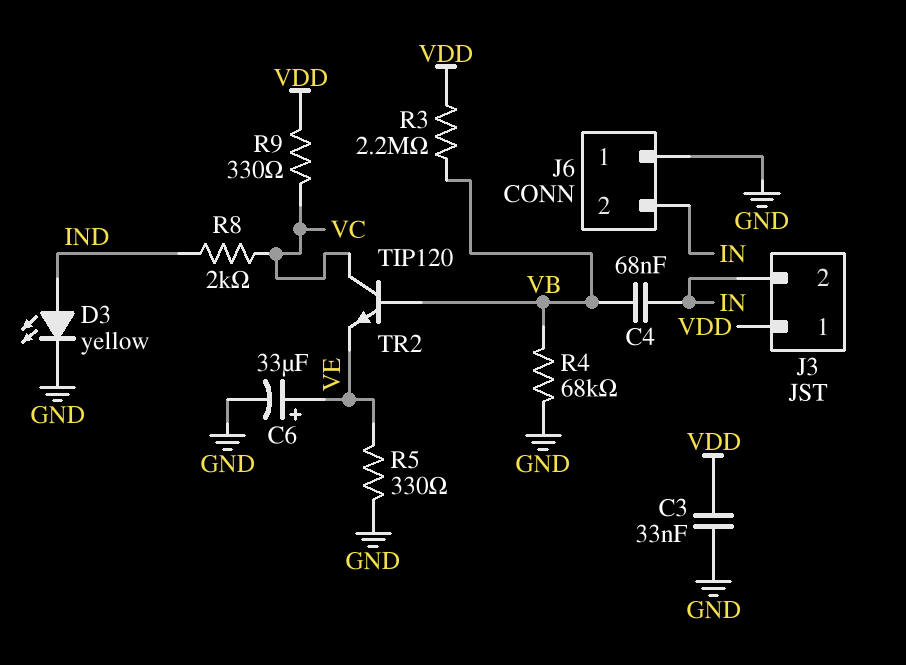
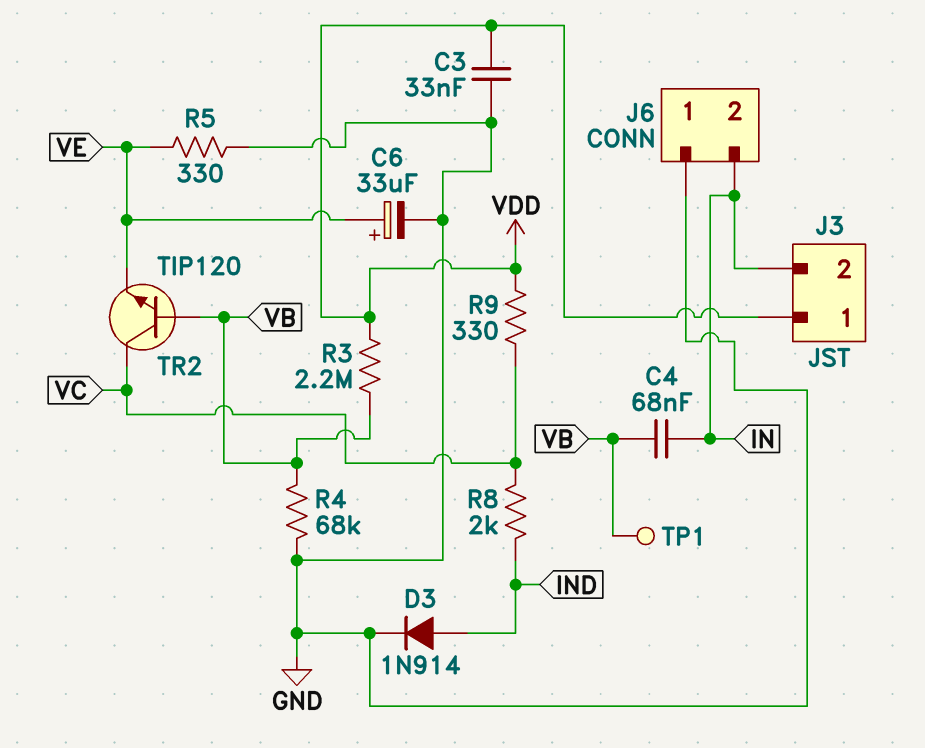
D3: LED yellow (A IND, K GND) -> diode 1N914 (A IND, K GND)
TP1: none -> test point (VB)

